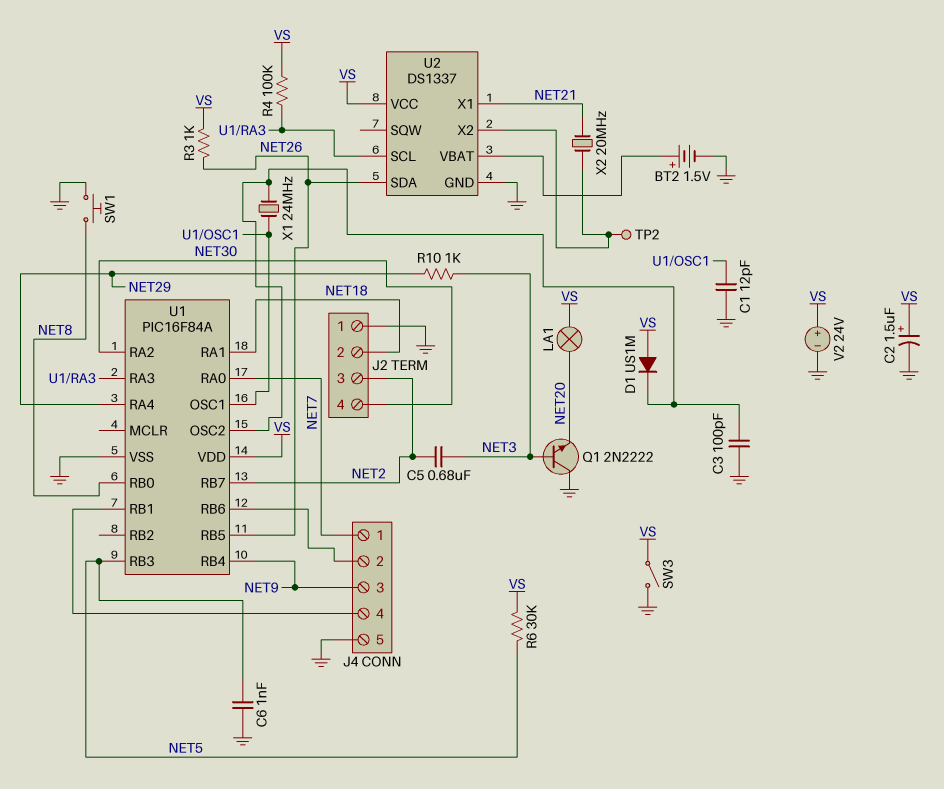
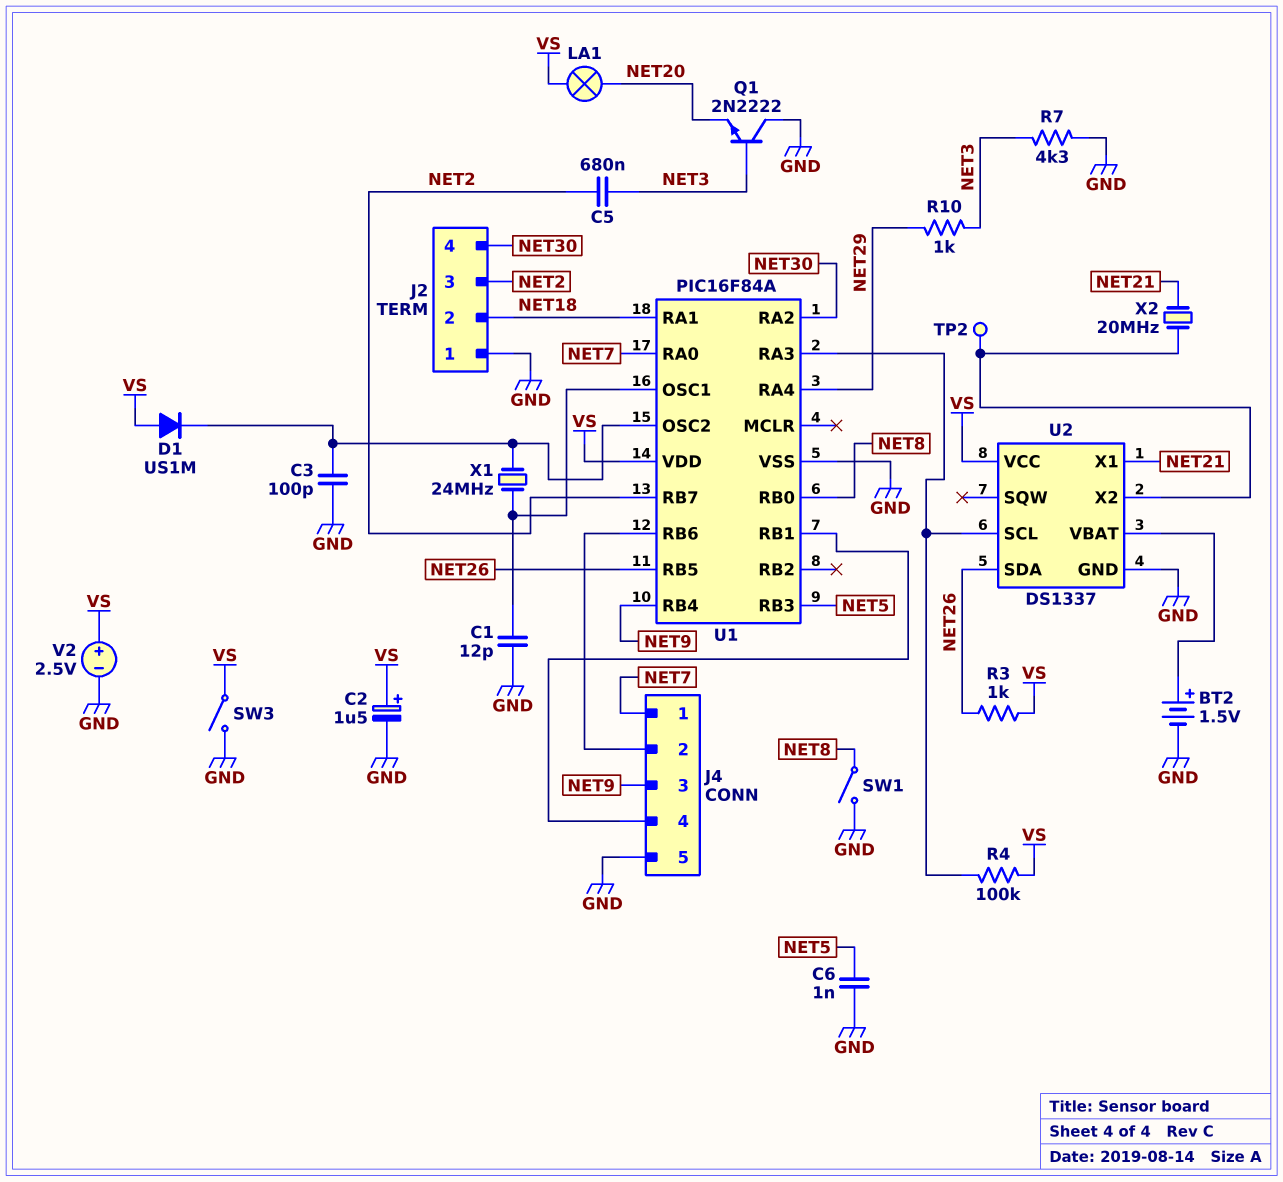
R6: 30k (NET5, VS) -> none
R7: none -> 4.3k (GND, NET3)
SW1: button (GND, NET8) -> switch (GND, NET8)
V2: 24V (plus VS, minus GND) -> 2.5V (plus VS, minus GND)

